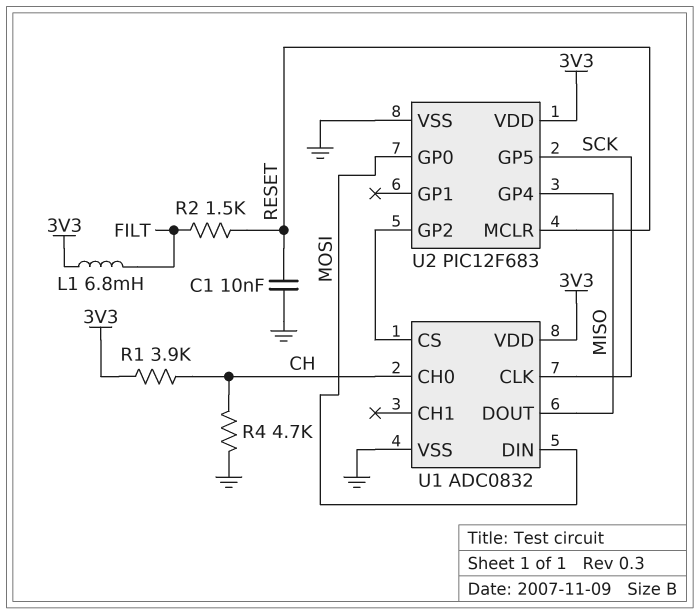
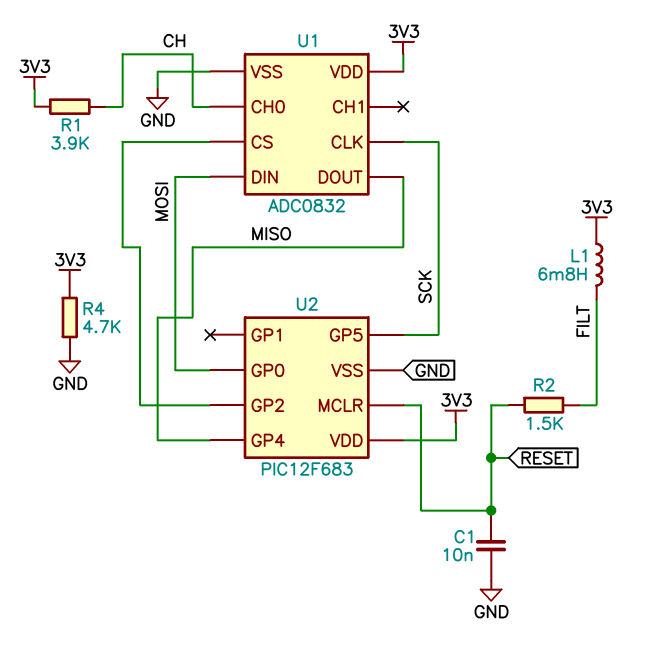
R4: 4.7k (CH, GND) -> 4.7k (3V3, GND)

